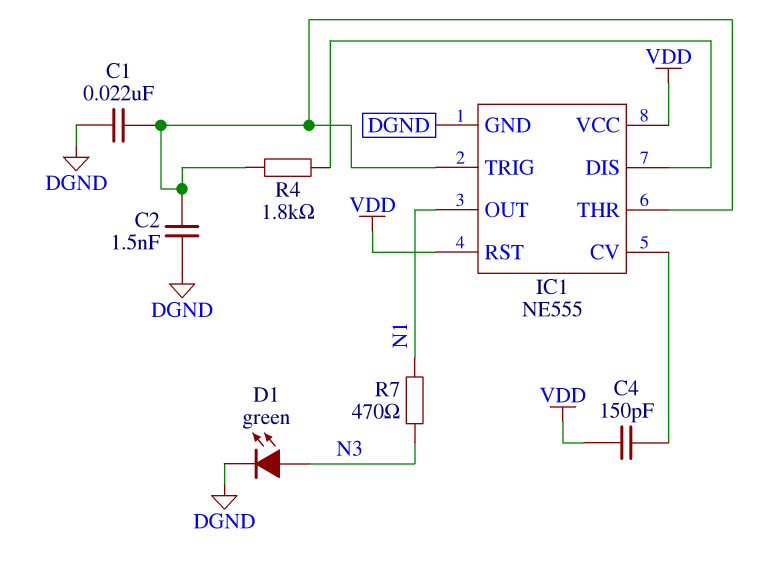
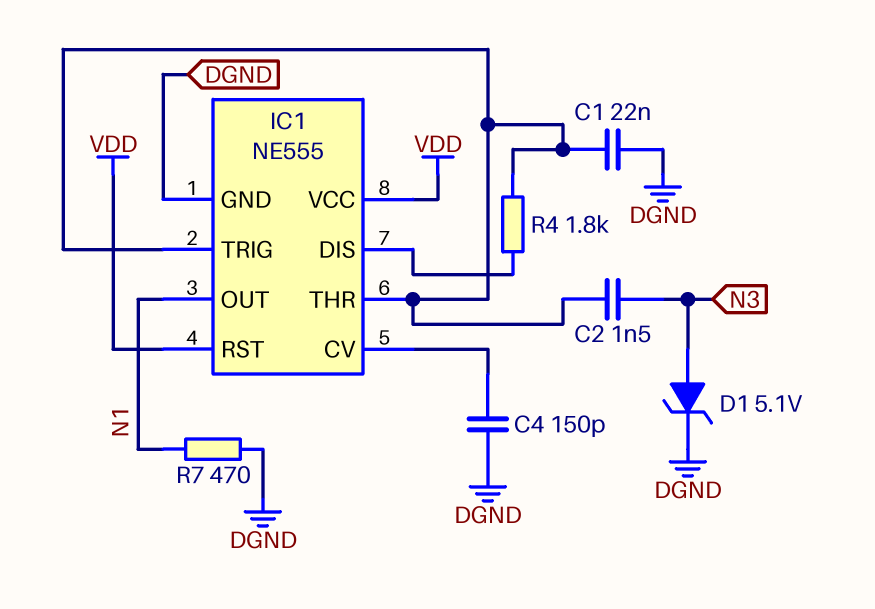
C2: 1.5nF (DGND, IC1/THR) -> 1.5nF (IC1/THR, N3)
C4: 150pF (IC1/CV, VDD) -> 150pF (DGND, IC1/CV)
D1: LED green (A N3, K DGND) -> zener 5.1V (A N3, K DGND)
R7: 470 (N1, N3) -> 470 (DGND, N1)

